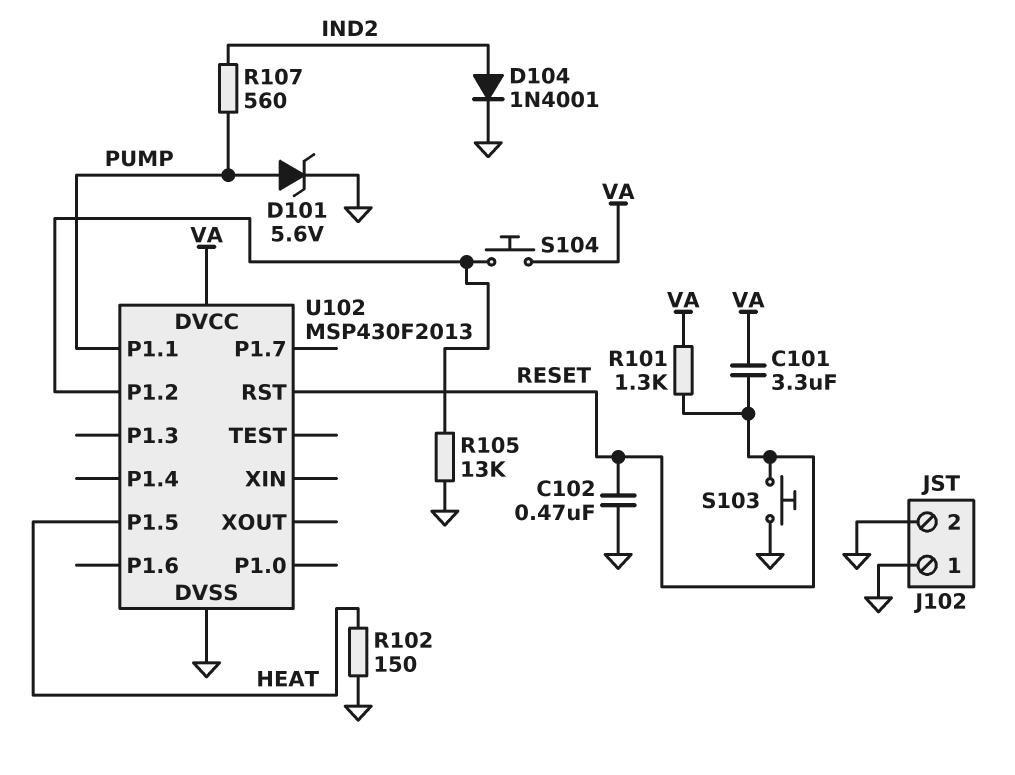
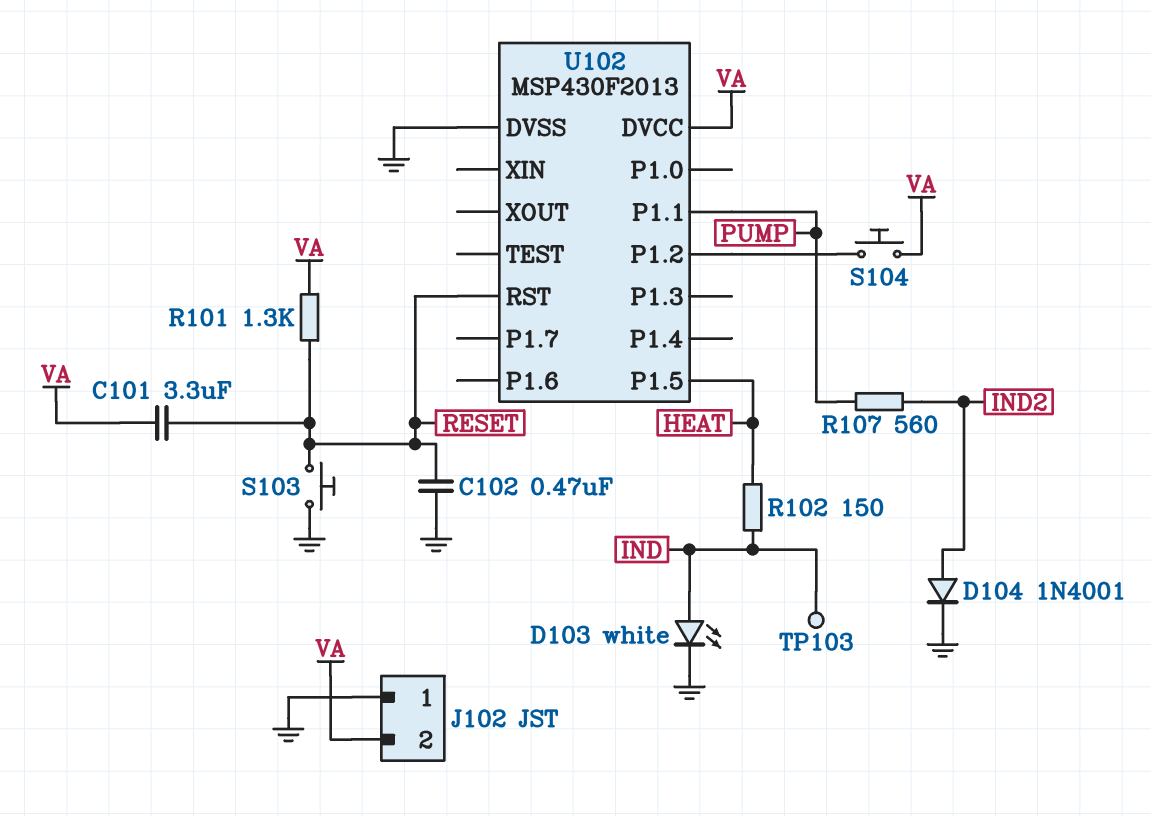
D101: zener 5.6V (A PUMP, K GND) -> none
D103: none -> LED white (A IND, K GND)
J102 pin 2: GND -> VA
R102: 150 (GND, HEAT) -> 150 (HEAT, IND)
R105: 13k (GND, U102/P1.2) -> none
TP103: none -> test point (IND)

